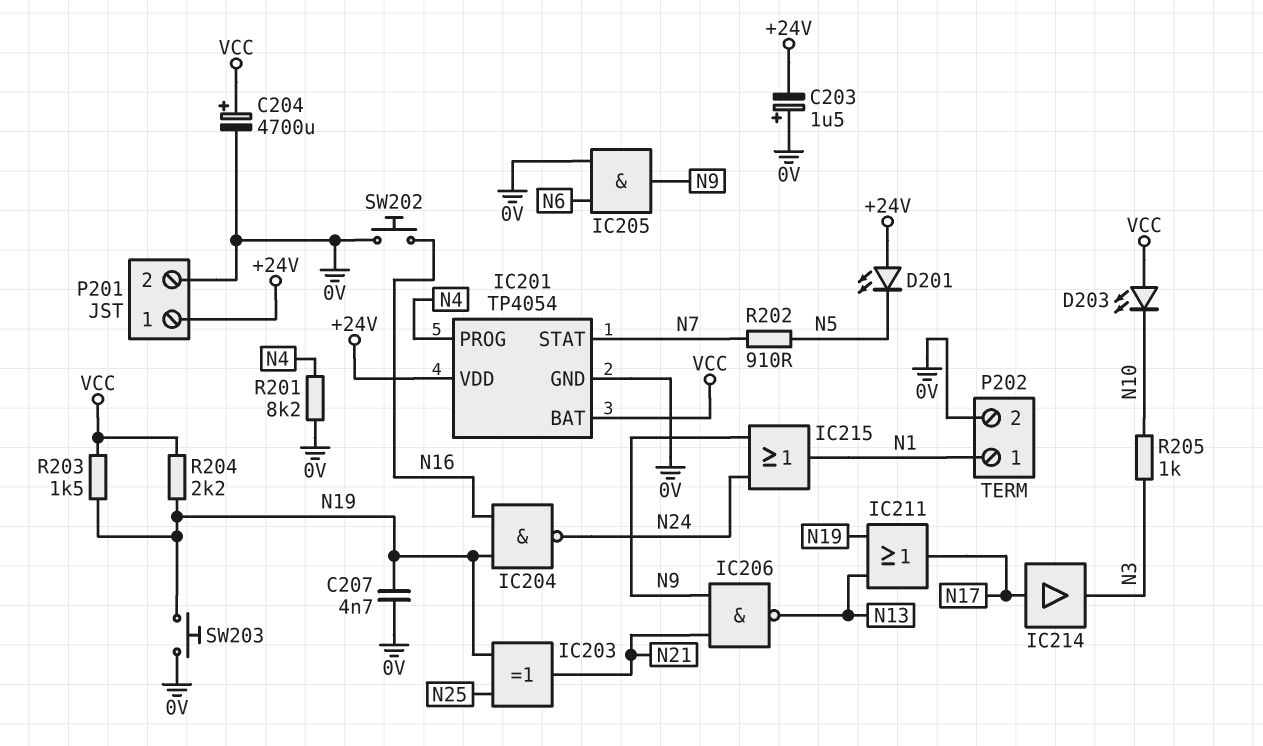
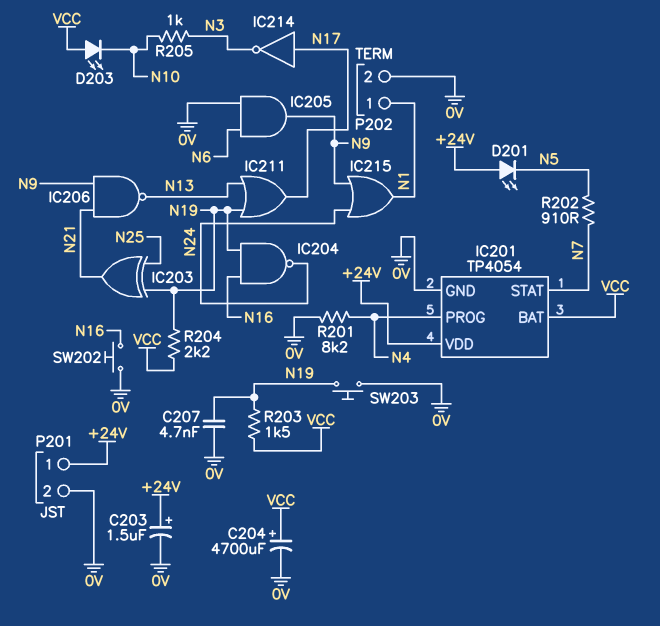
C203: 1.5uF (plus 0V, minus +24V) -> 1.5uF (plus +24V, minus 0V)
IC214: buffer (in N17, out N3) -> NOT (in N17, out N3)

